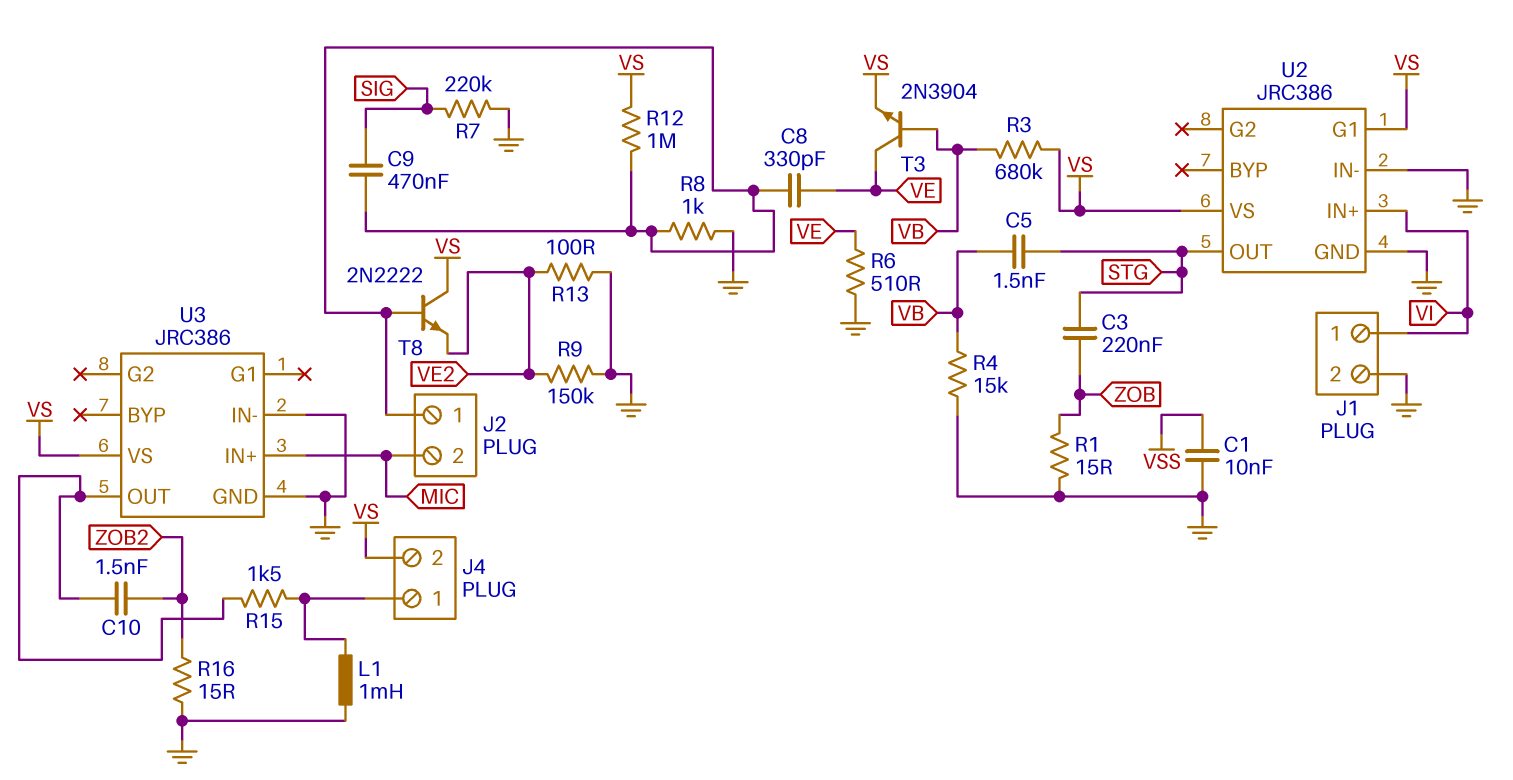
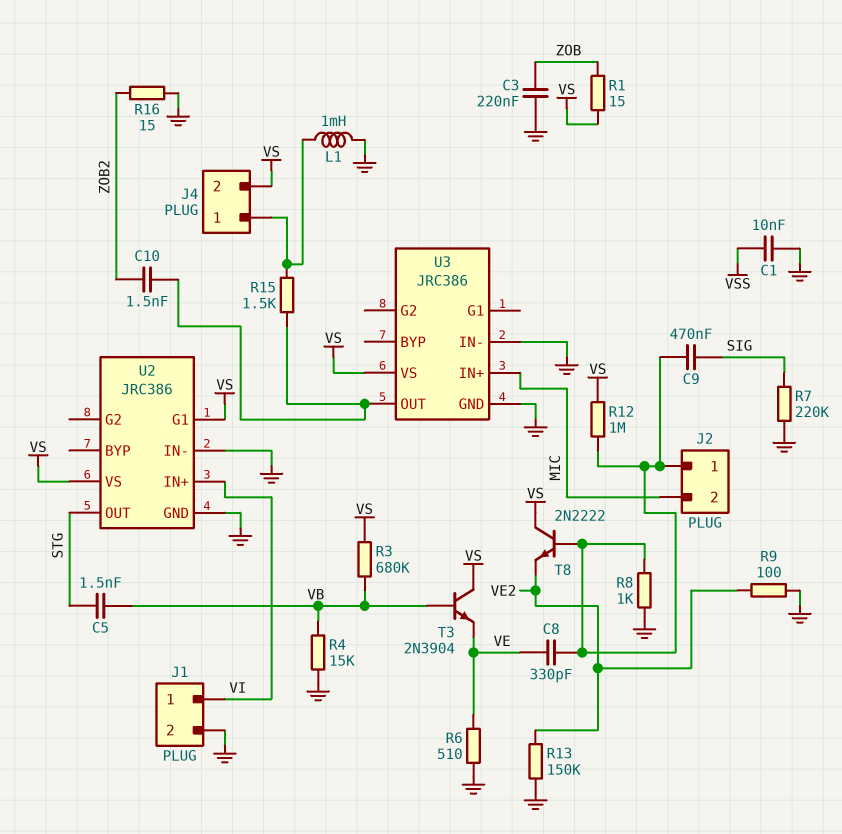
C3: 220nF (STG, ZOB) -> 220nF (GND, ZOB)
R1: 15 (GND, ZOB) -> 15 (VS, ZOB)
R9: 150k (GND, VE2) -> 100 (GND, VE2)
R13: 100 (GND, VE2) -> 150k (GND, VE2)
T3: NPN 2N3904 (B VB, C VE, E VS) -> NPN 2N3904 (B VB, C VS, E VE)

